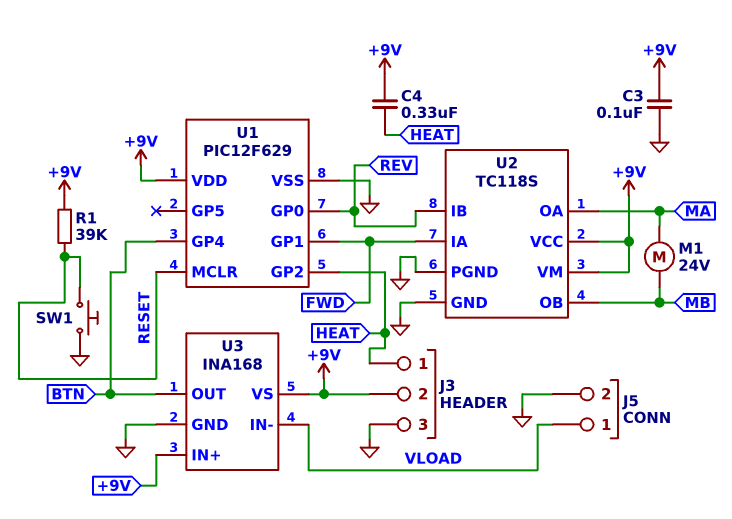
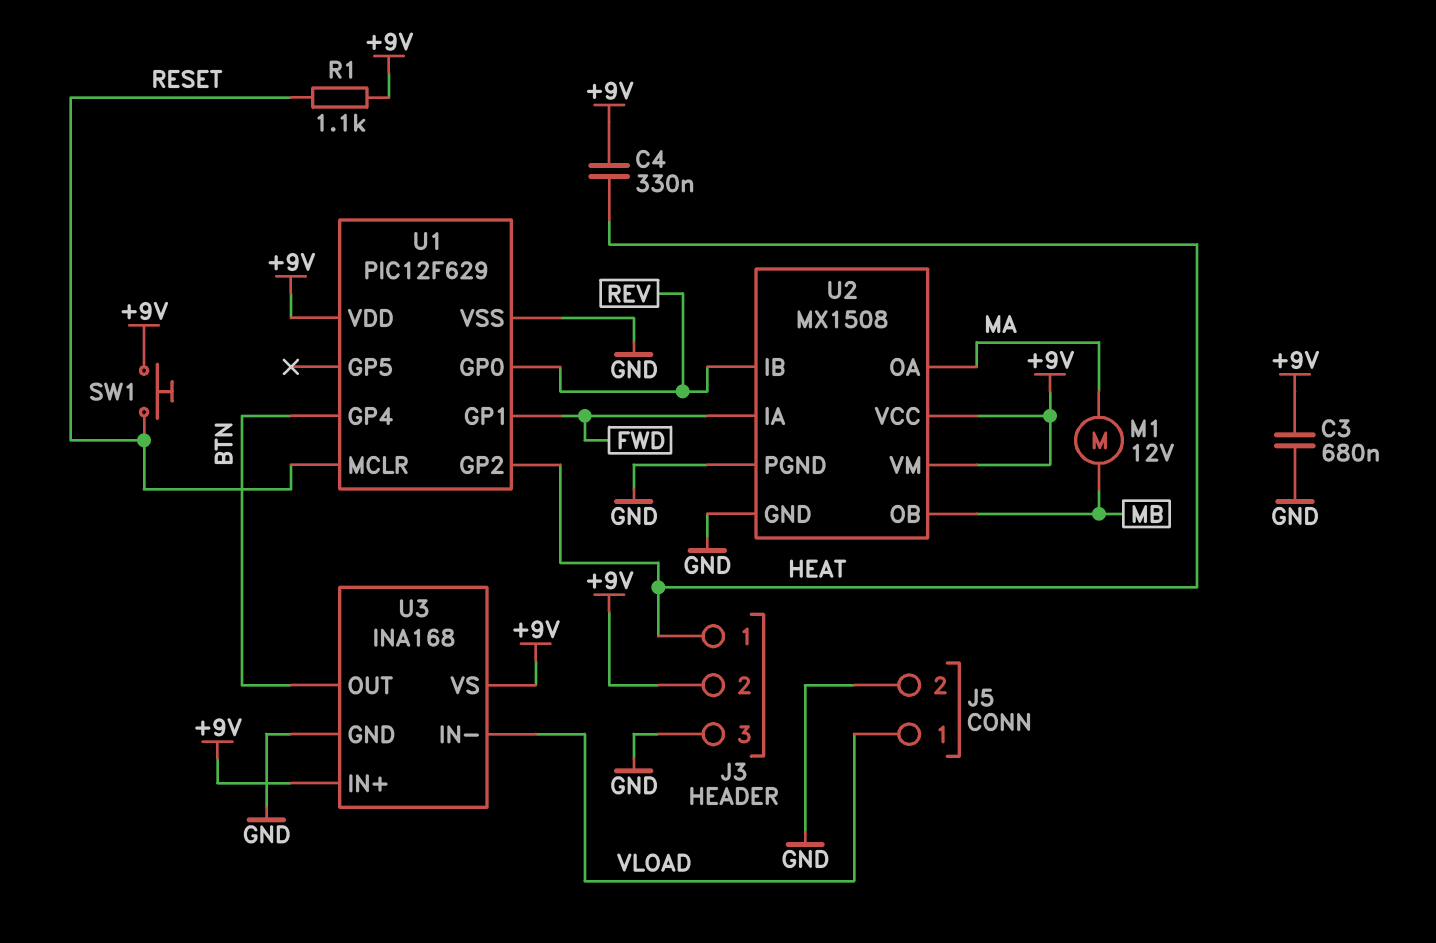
C3: 100nF (+9V, GND) -> 680nF (+9V, GND)
M1: motor 24V (MA, MB) -> motor 12V (MA, MB)
R1: 39k (+9V, RESET) -> 1.1k (+9V, RESET)
SW1: button (GND, RESET) -> button (+9V, RESET)
U2: TC118S -> MX1508

